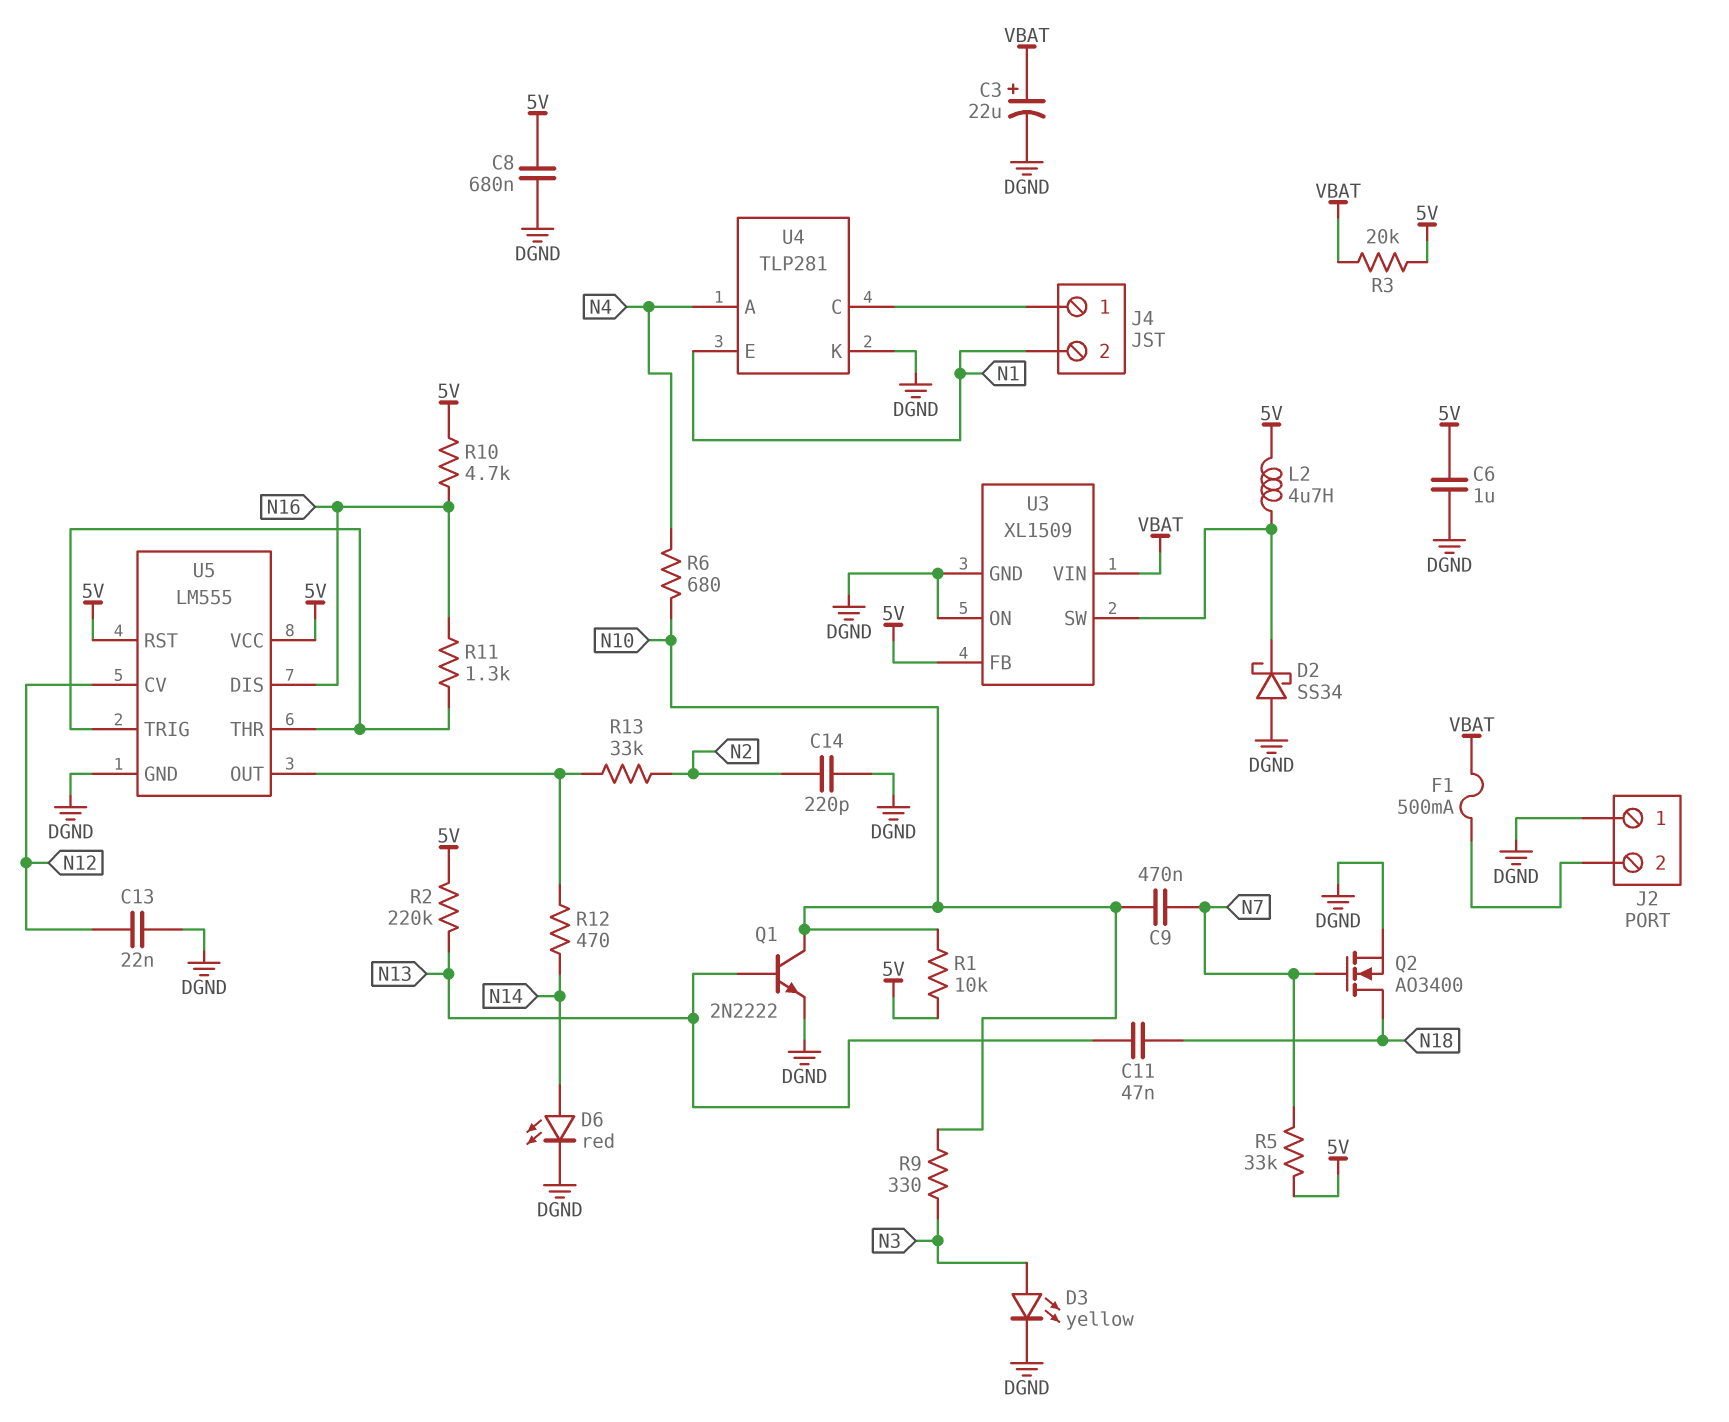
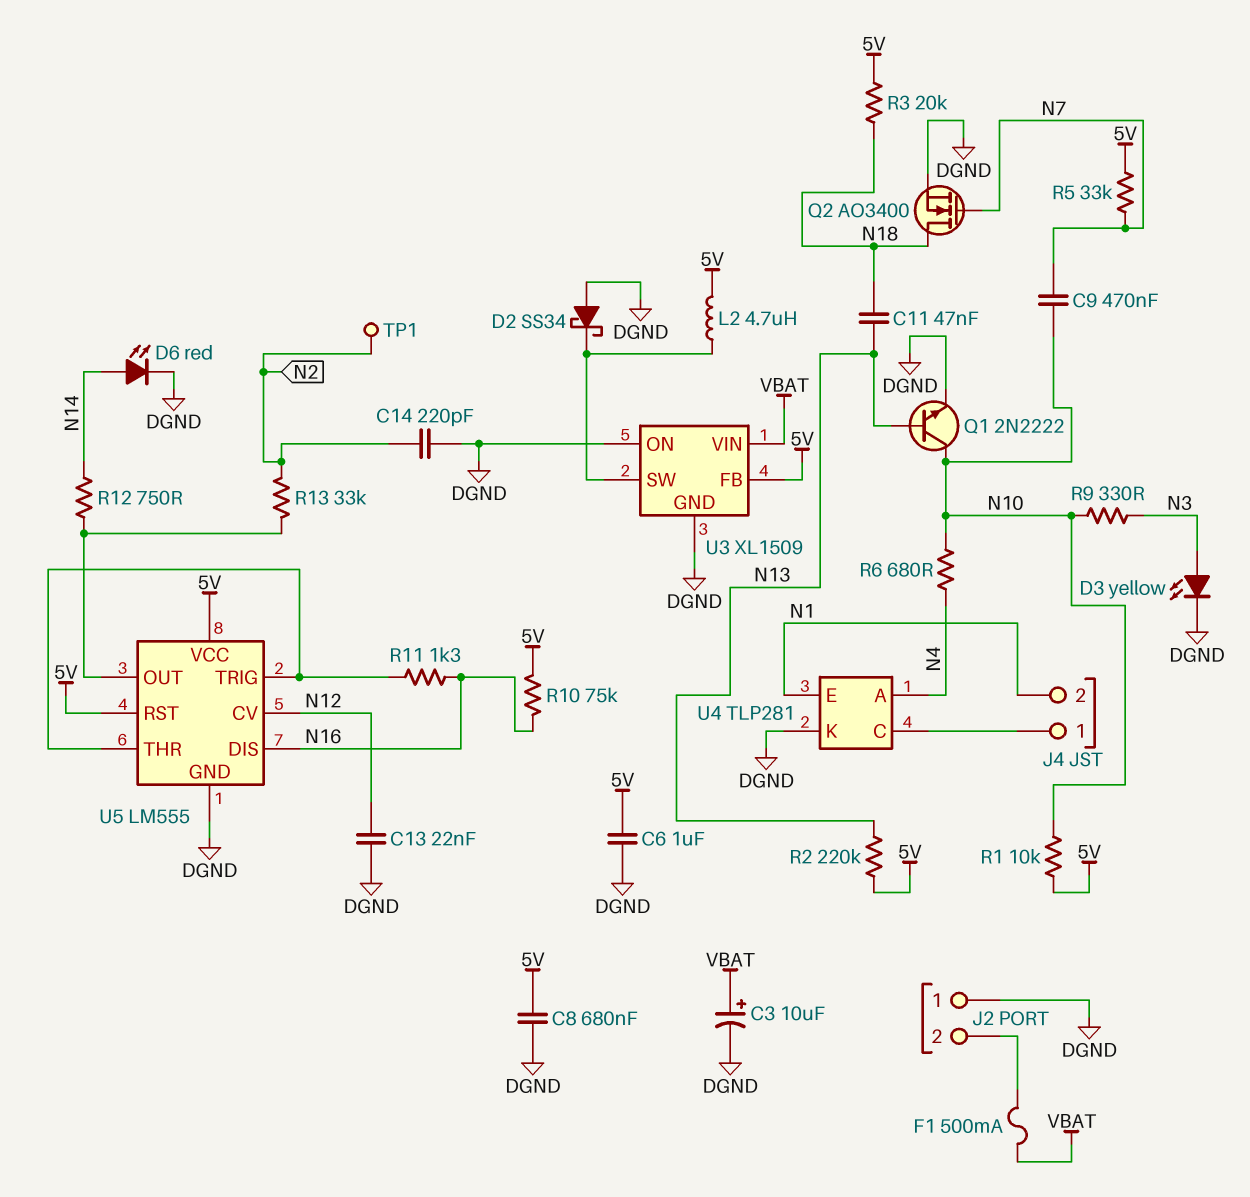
C3: 22uF (plus VBAT, minus DGND) -> 10uF (plus VBAT, minus DGND)
R3: 20k (5V, VBAT) -> 20k (5V, N18)
R10: 4.7k (5V, N16) -> 75k (5V, N16)
R12: 470 (N14, U5/OUT) -> 750 (N14, U5/OUT)
TP1: none -> test point (N2)

